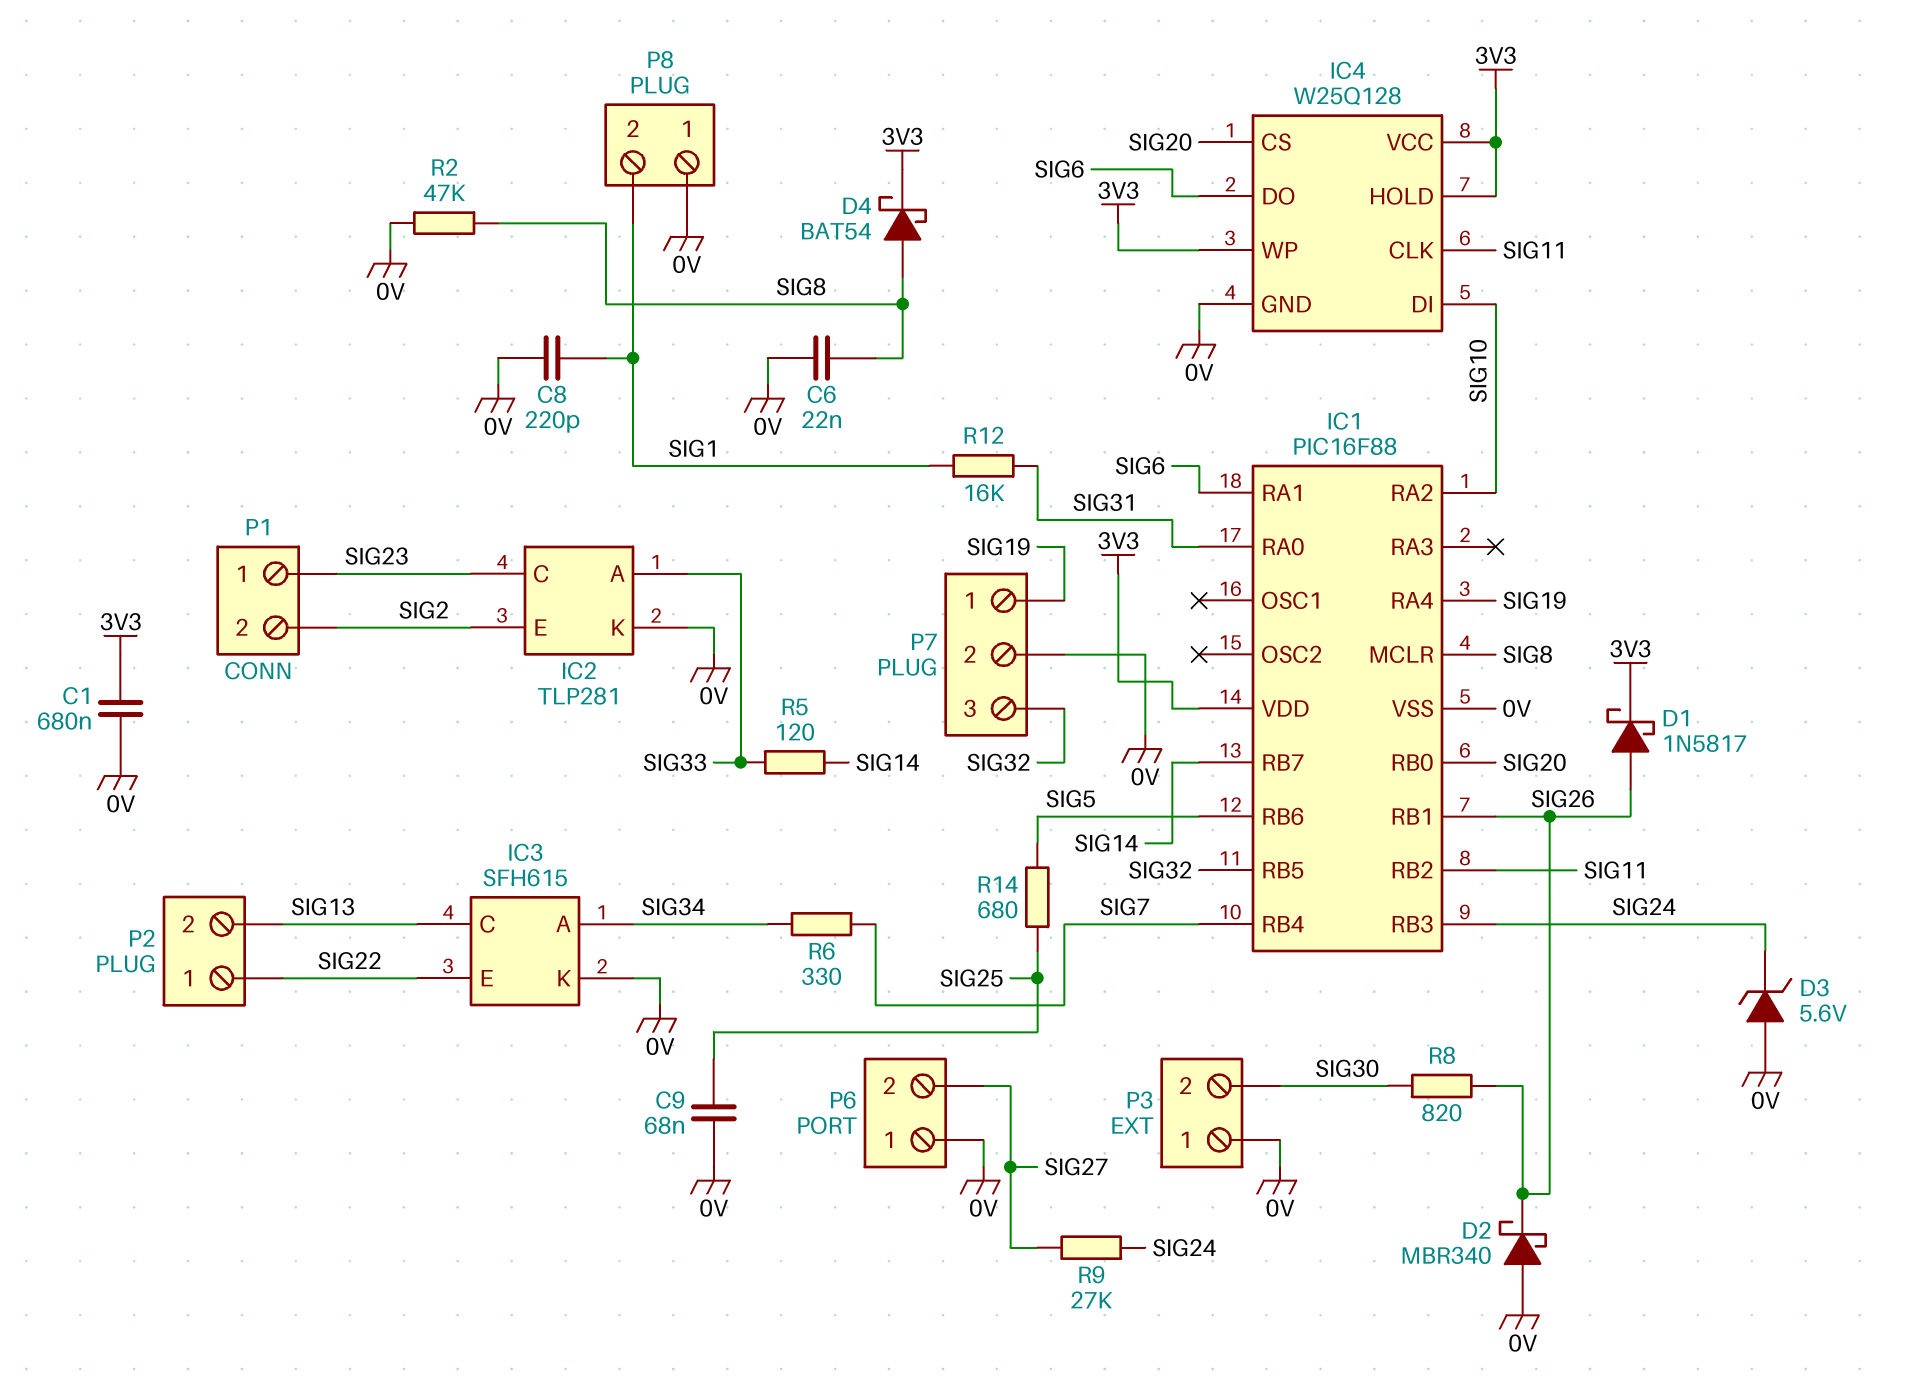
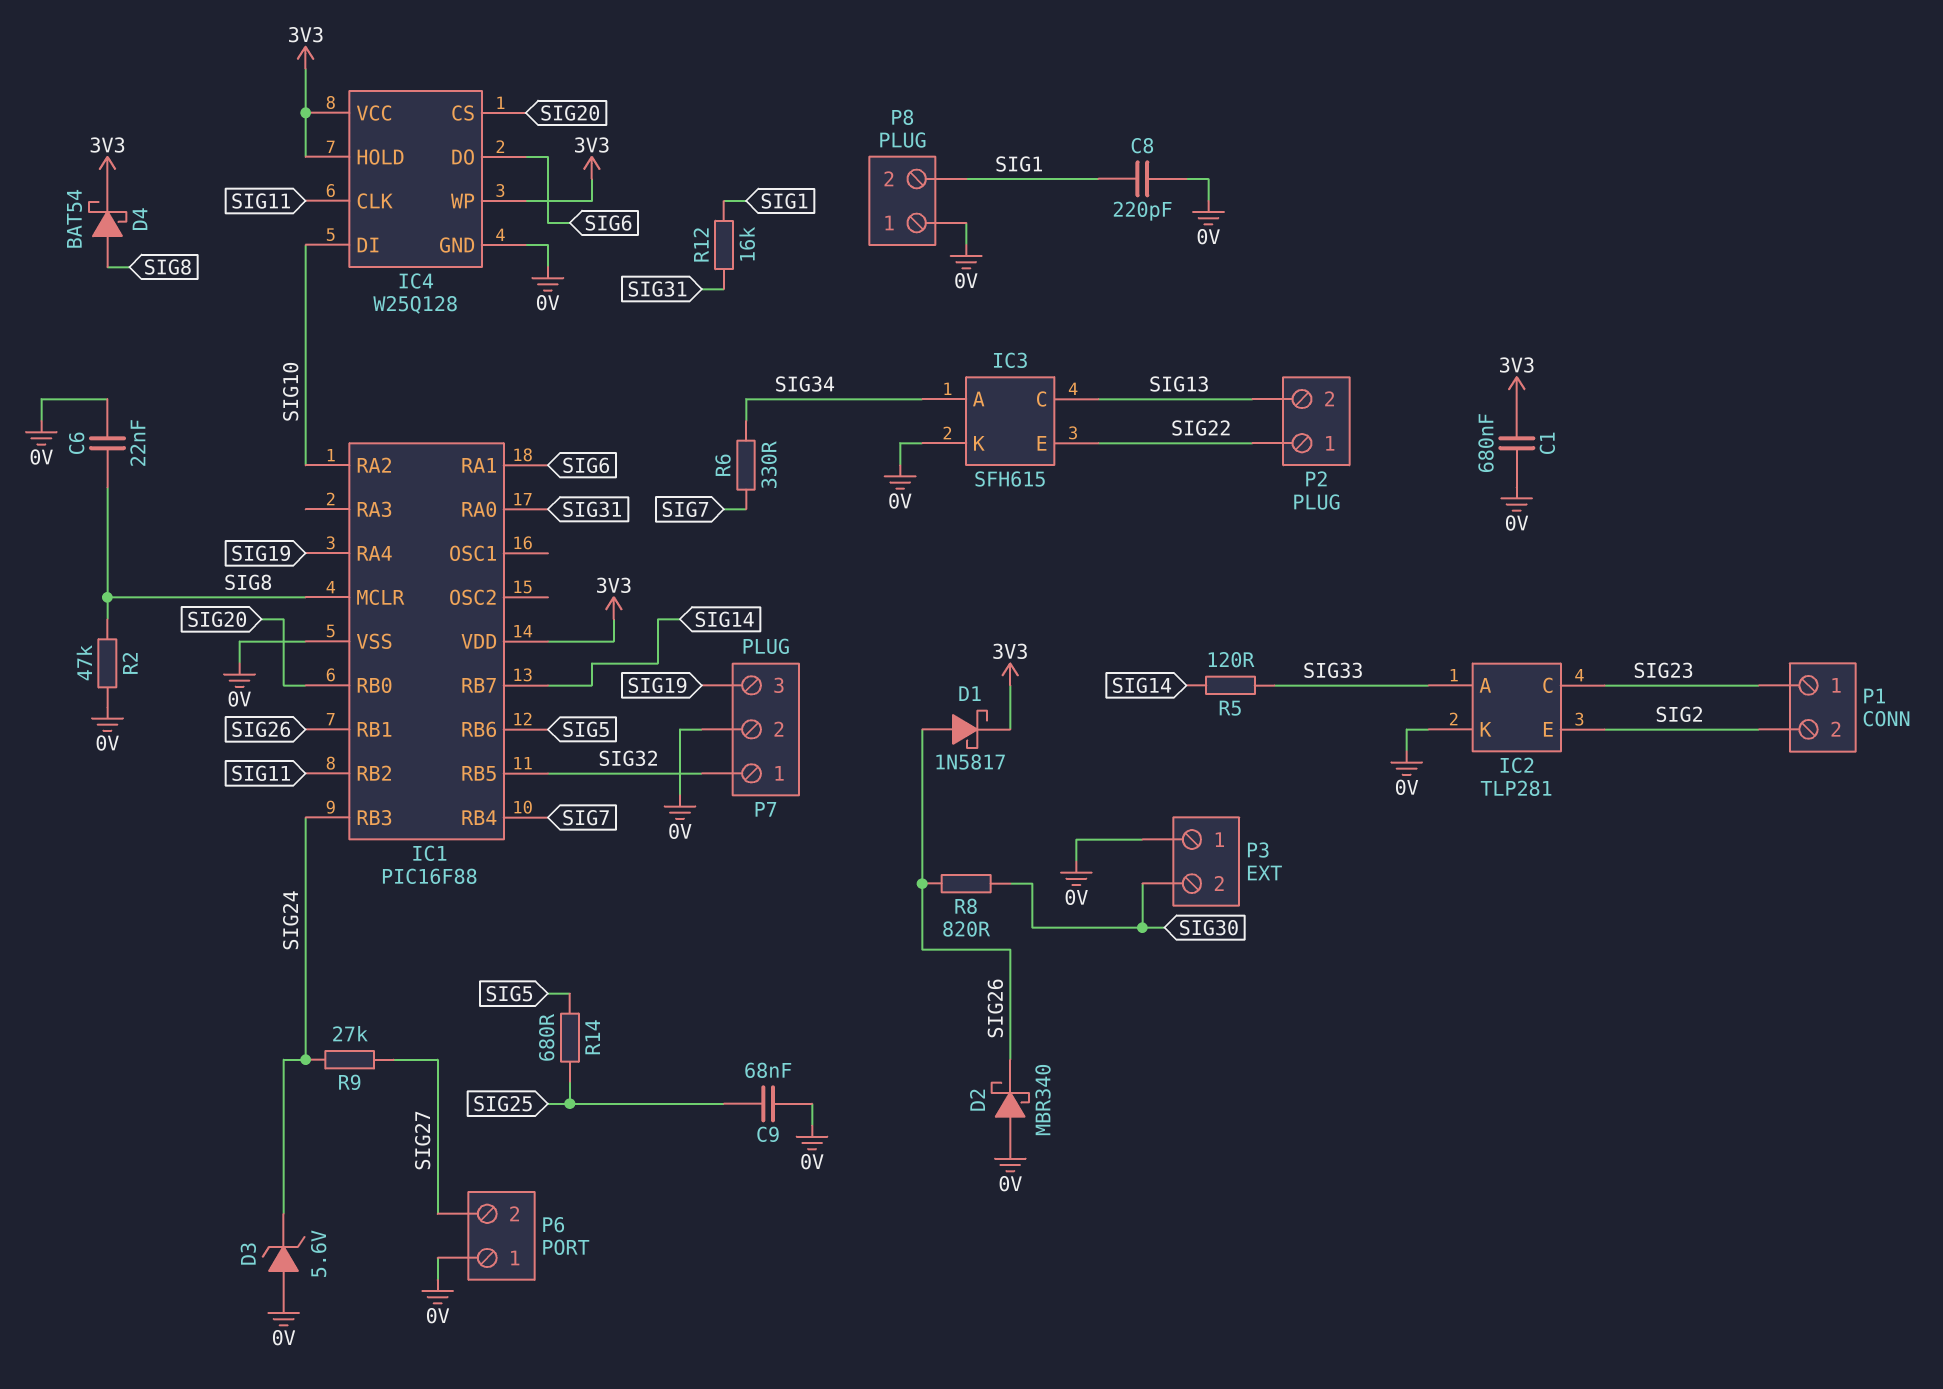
P7 pin 1: SIG19 -> SIG32
P7 pin 3: SIG32 -> SIG19

